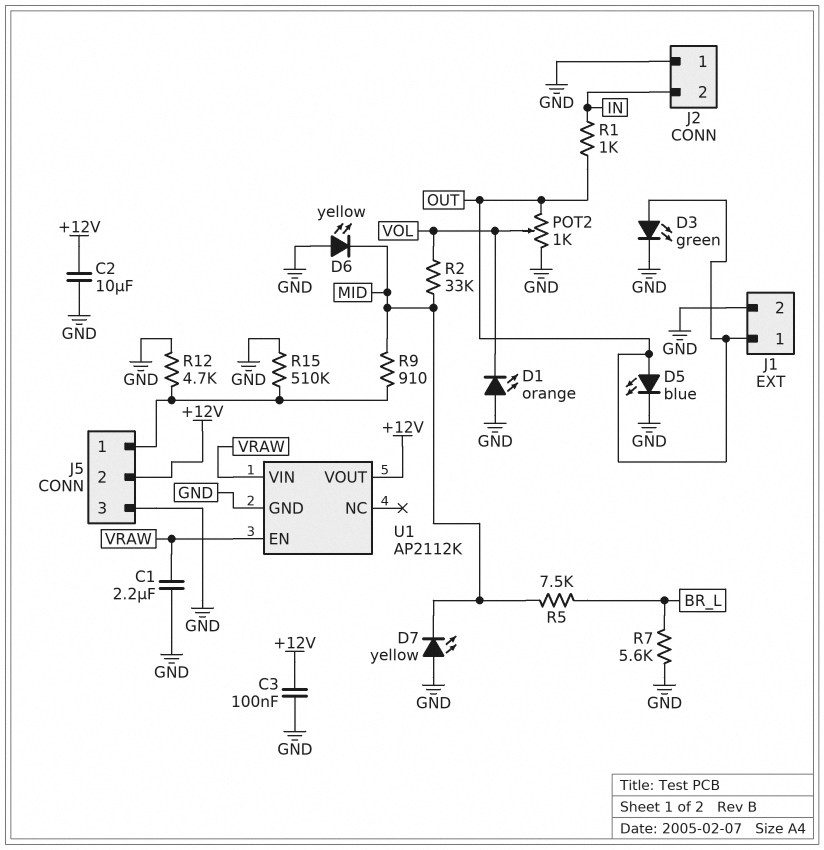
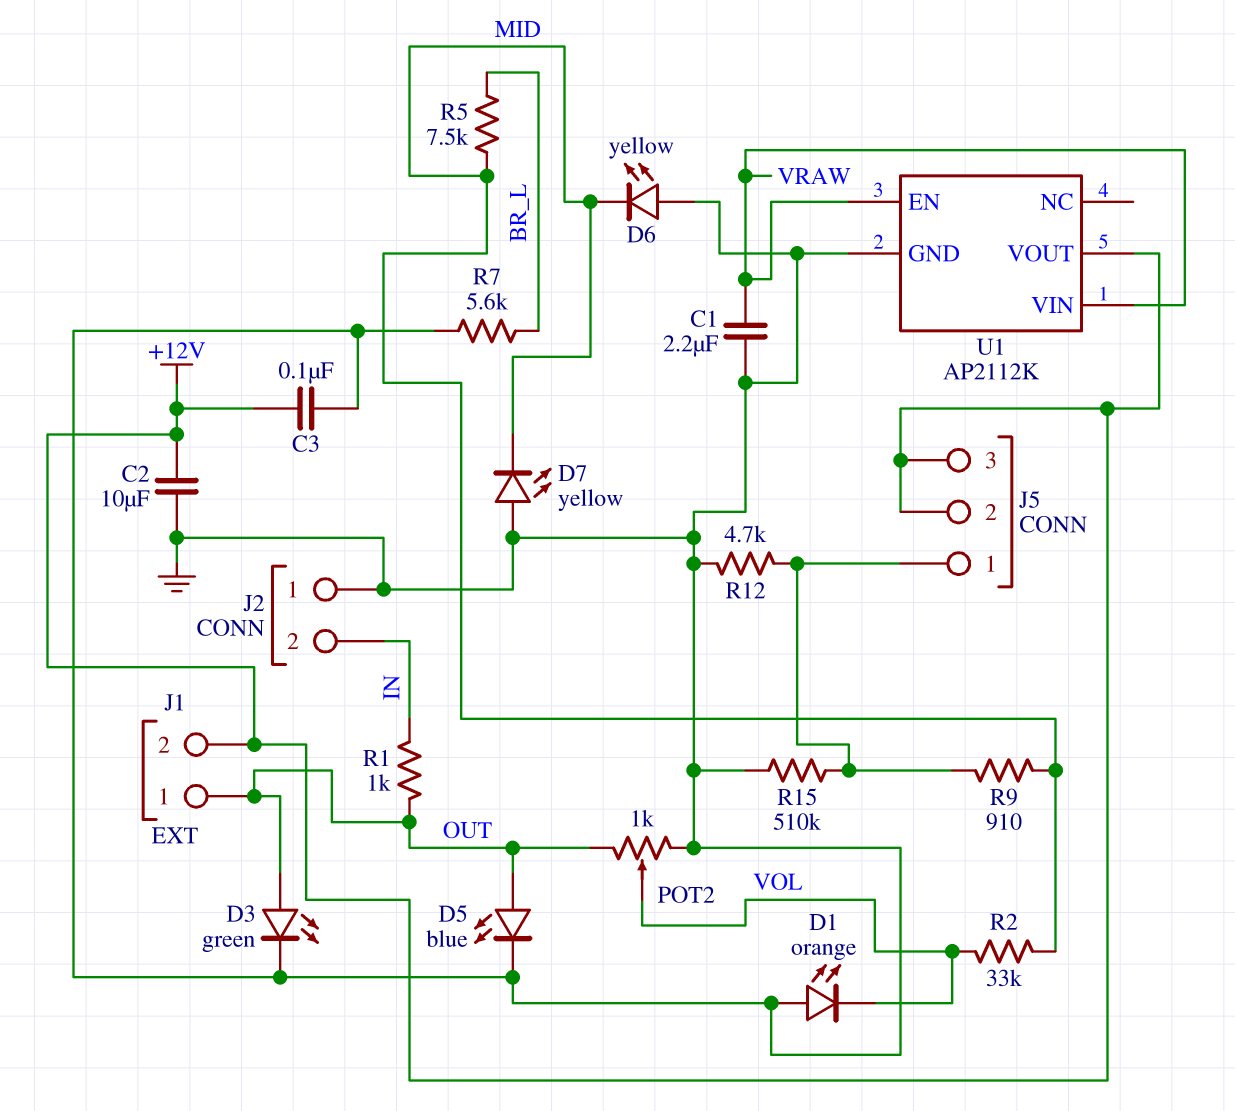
J1 pin 2: GND -> +12V
J5 pin 3: GND -> +12V

